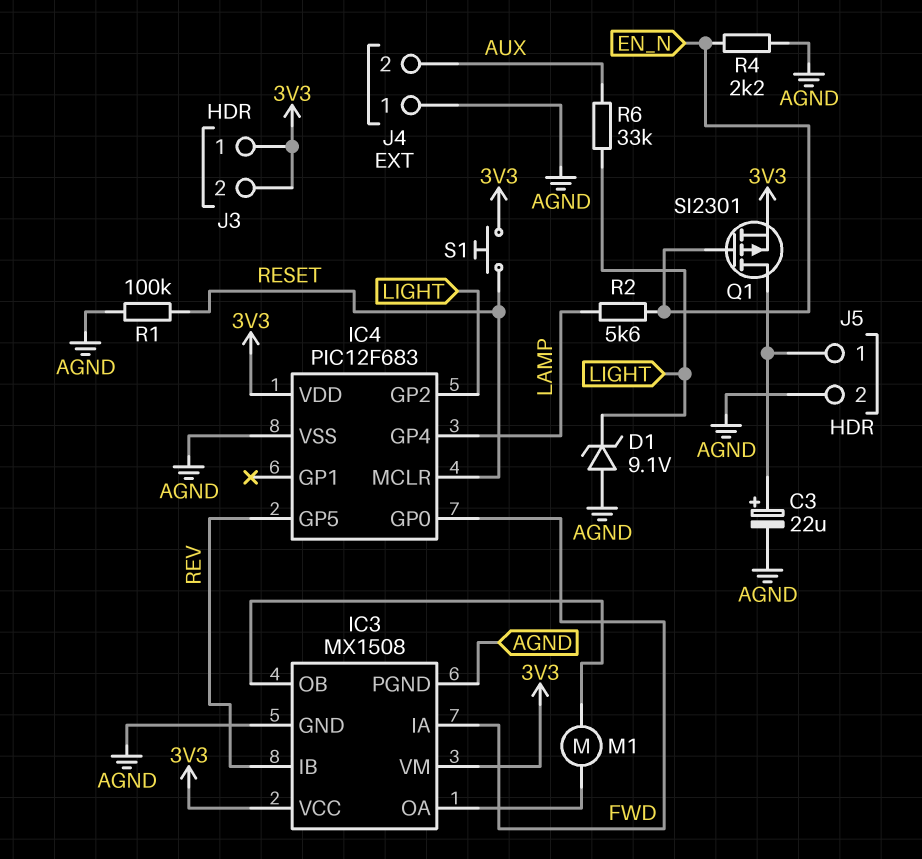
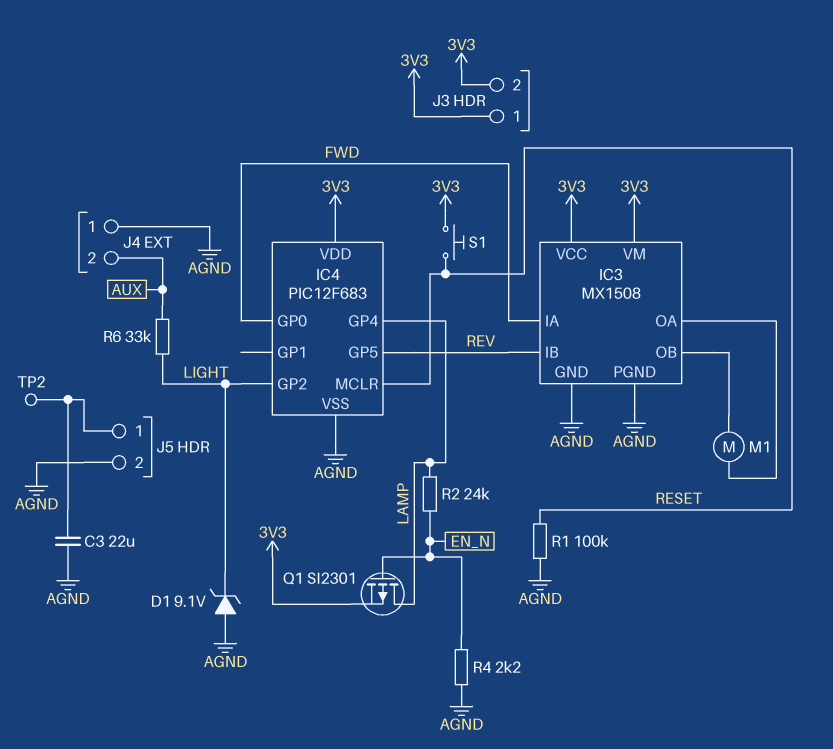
C3: 22uF (plus J5/1, minus AGND) -> 22uF (AGND, J5/1)
Q1: PMOS SI2301 (G EN_N, D J5/1, S 3V3) -> PMOS SI2301 (G EN_N, D LAMP, S 3V3)
R2: 5.6k (EN_N, LAMP) -> 24k (EN_N, LAMP)
TP2: none -> test point (J5/1)

